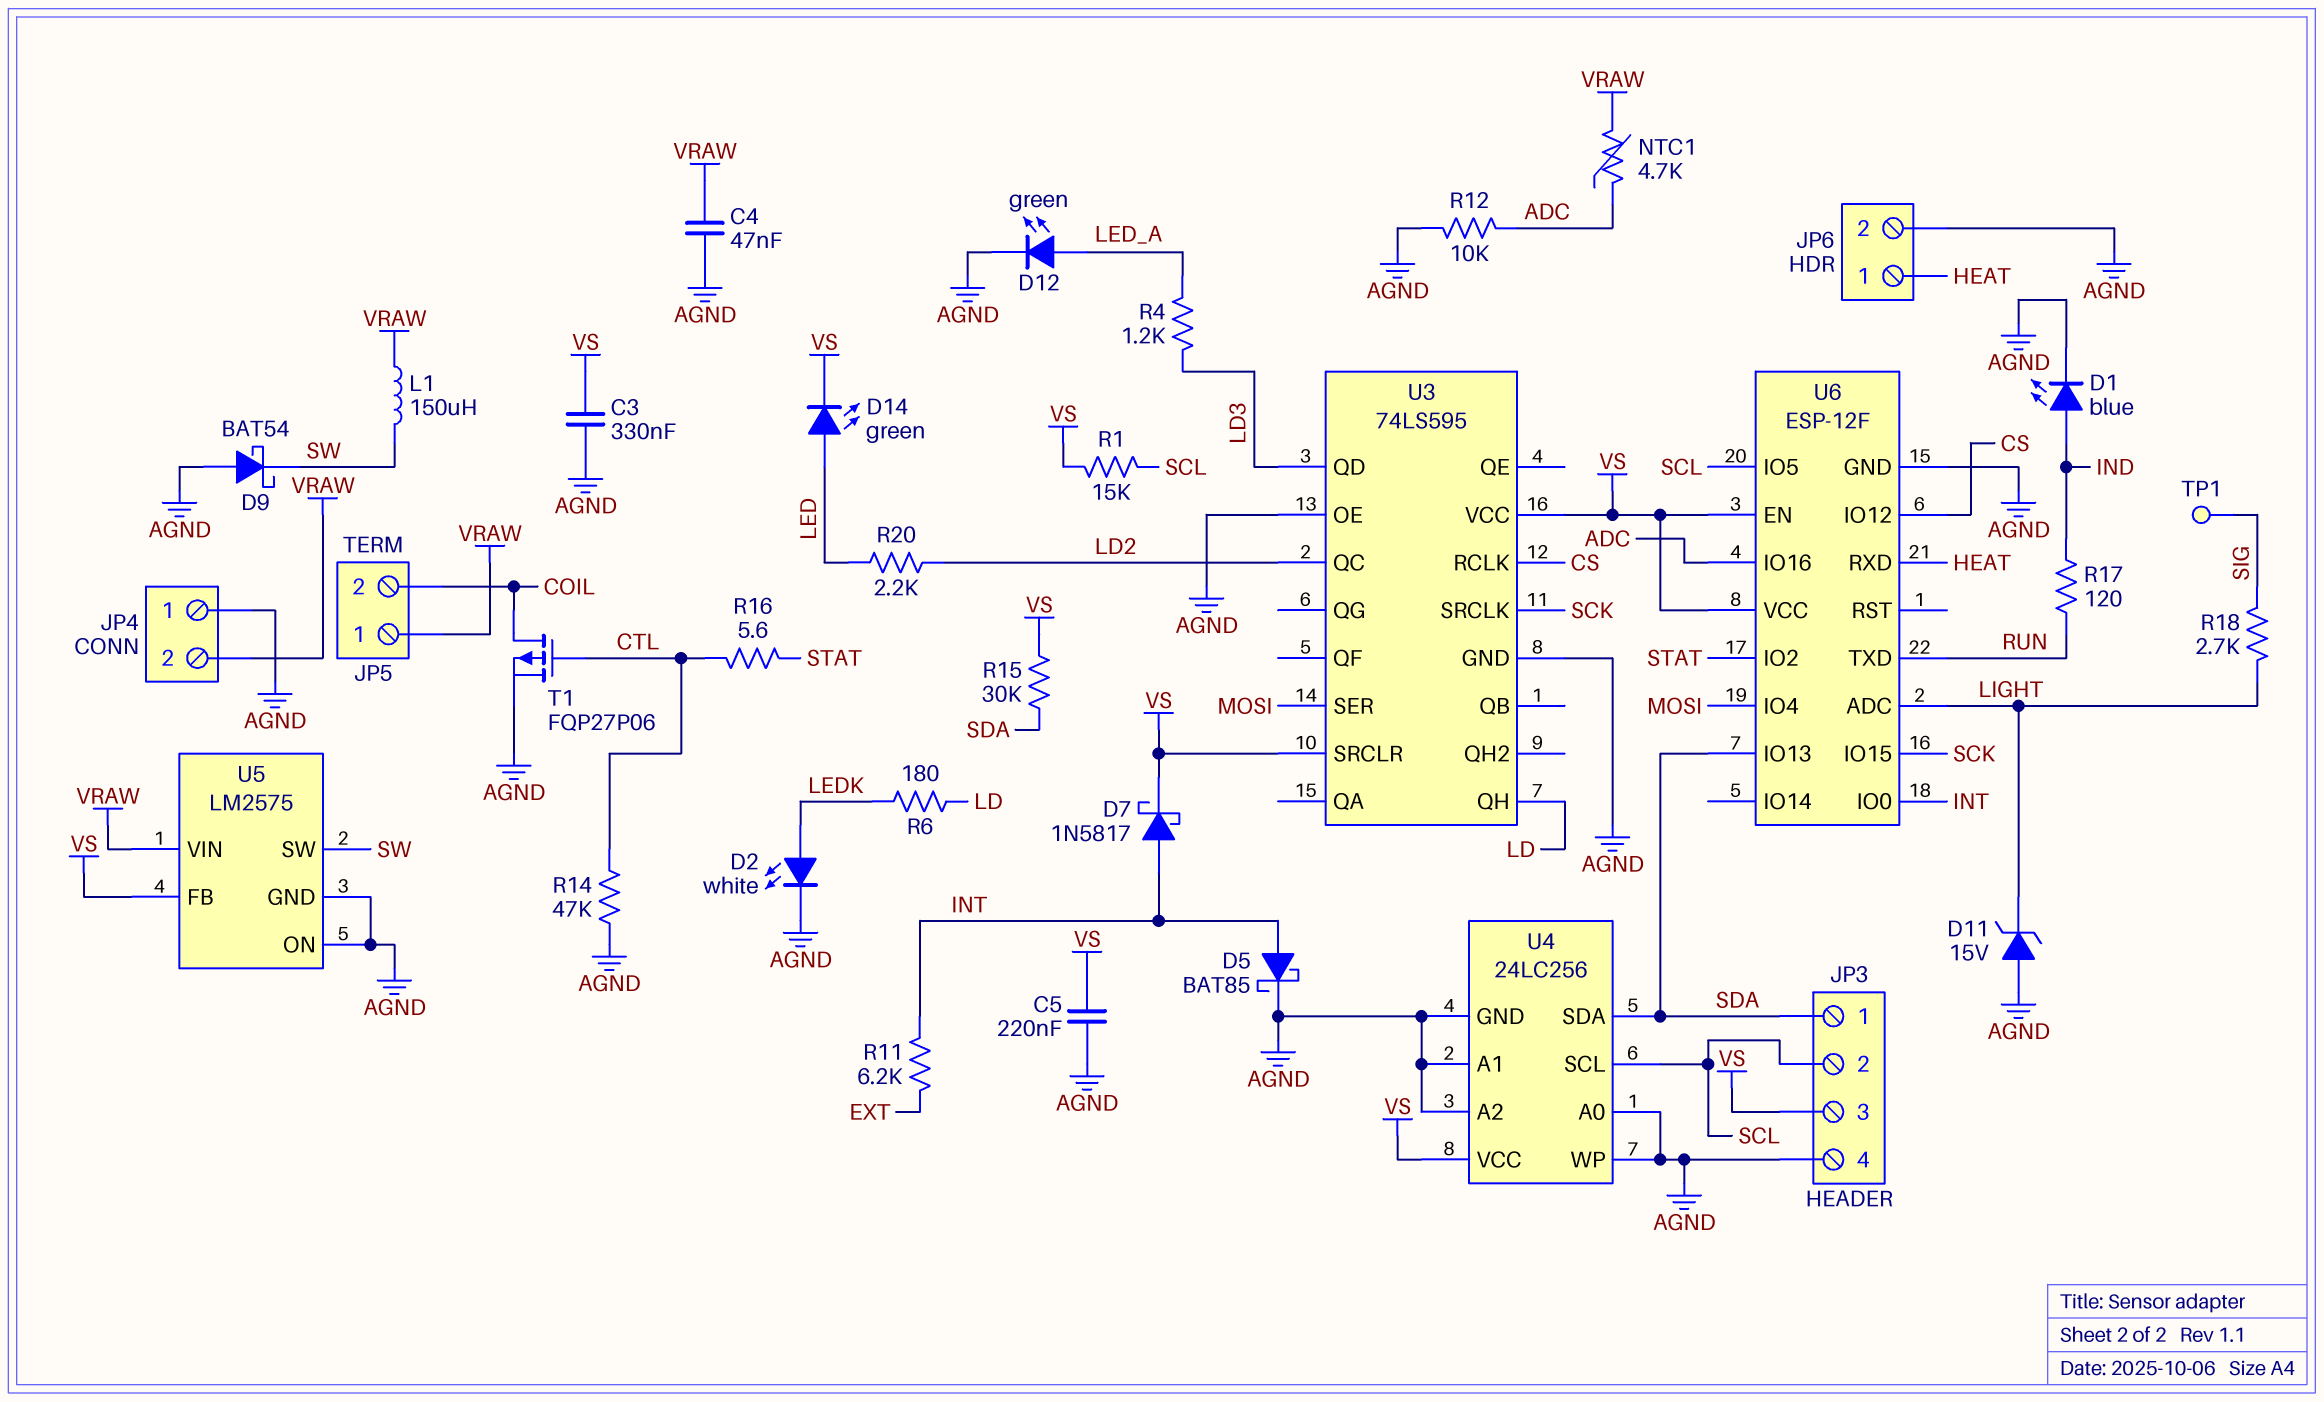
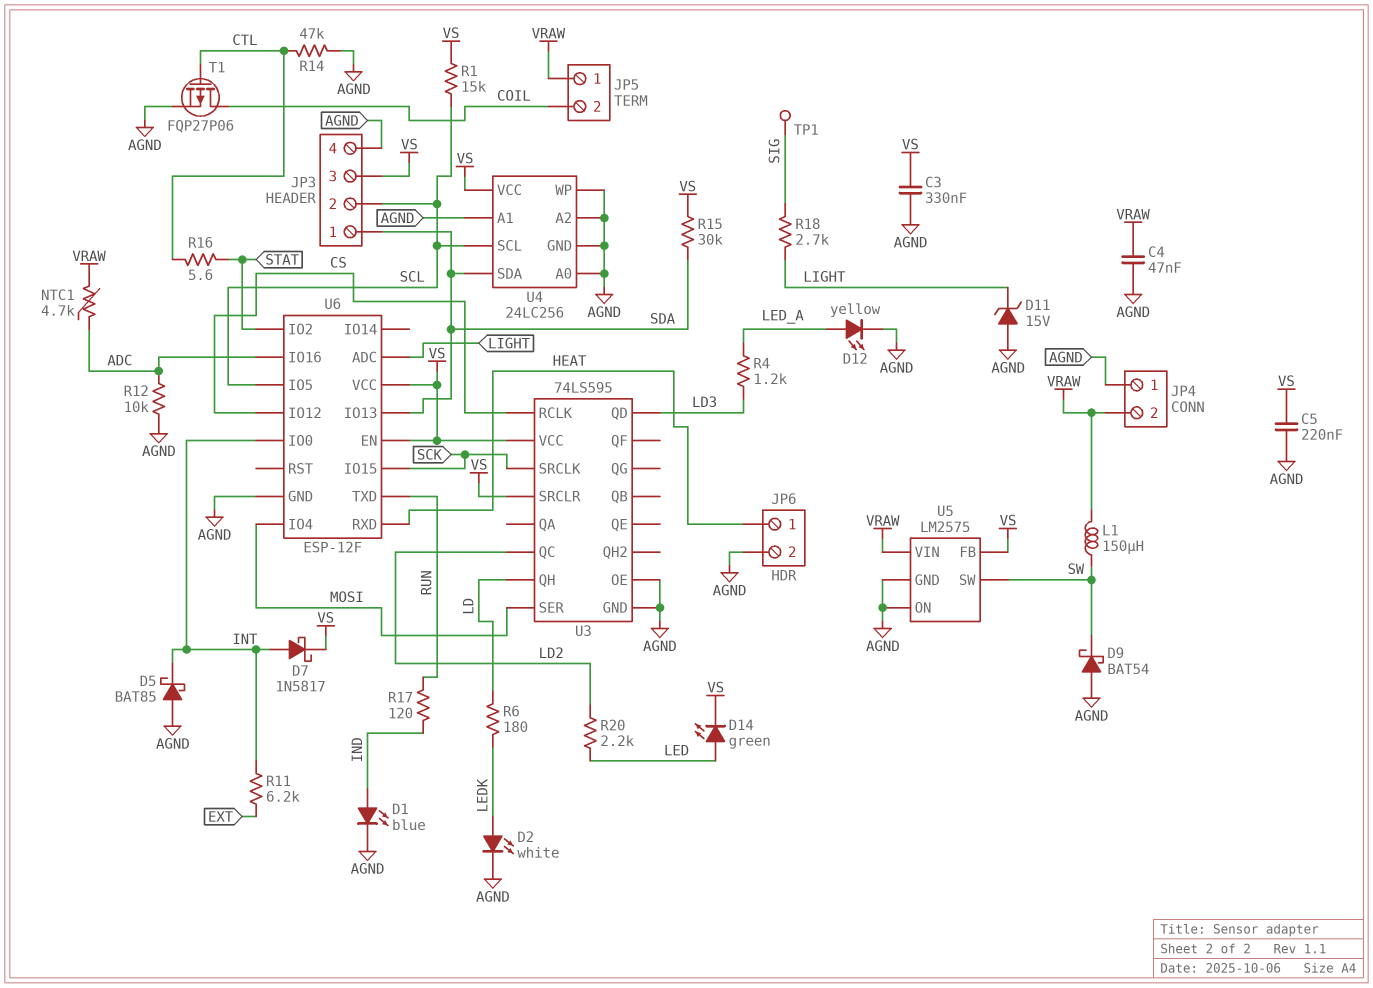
D5: schottky BAT85 (A INT, K AGND) -> schottky BAT85 (A AGND, K INT)
D12: LED green (A LED_A, K AGND) -> LED yellow (A LED_A, K AGND)

